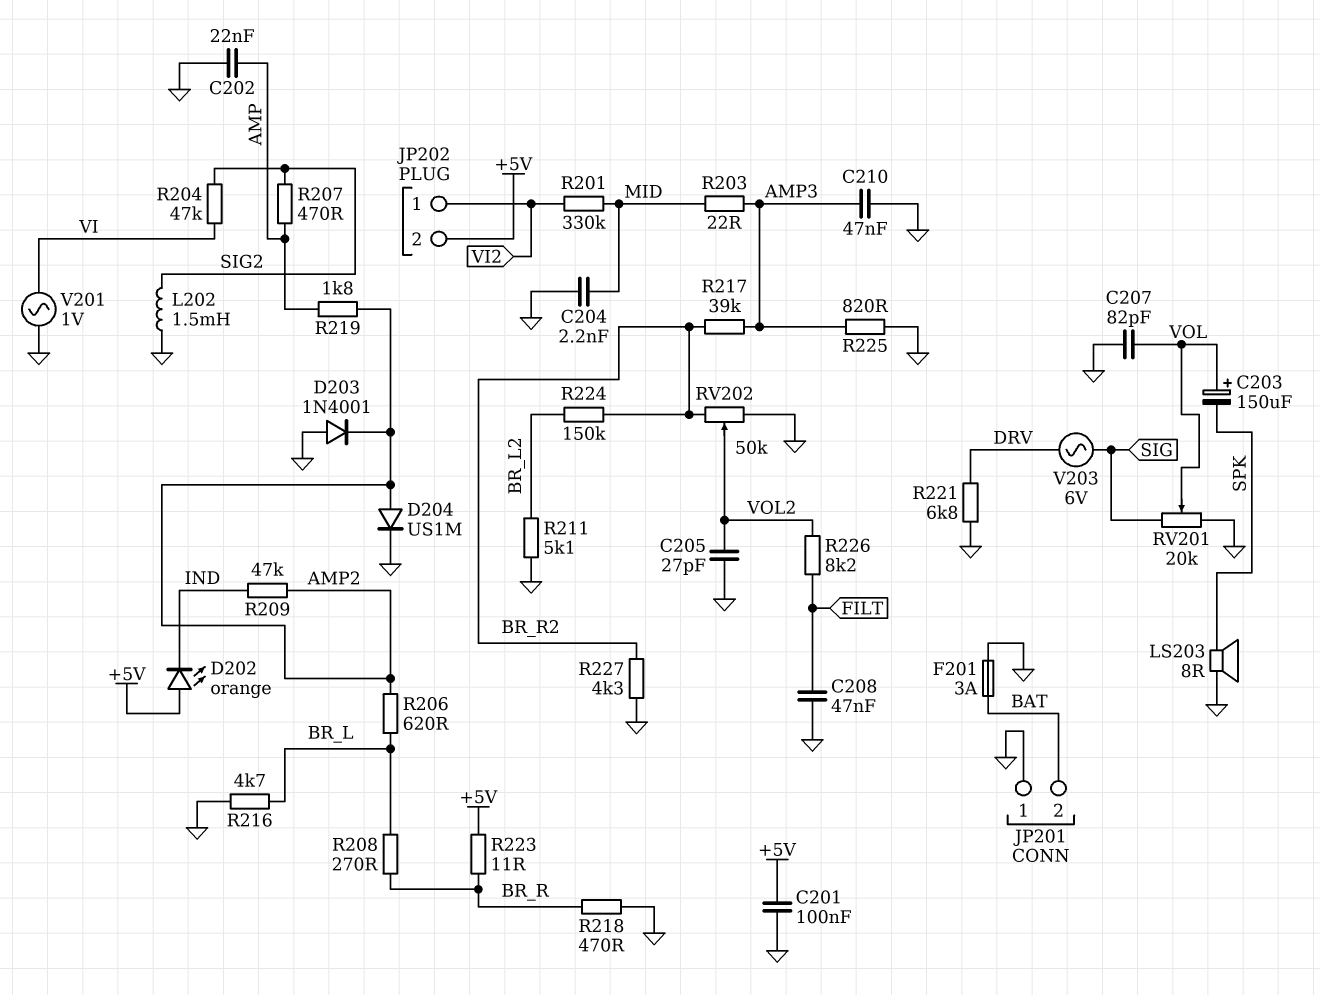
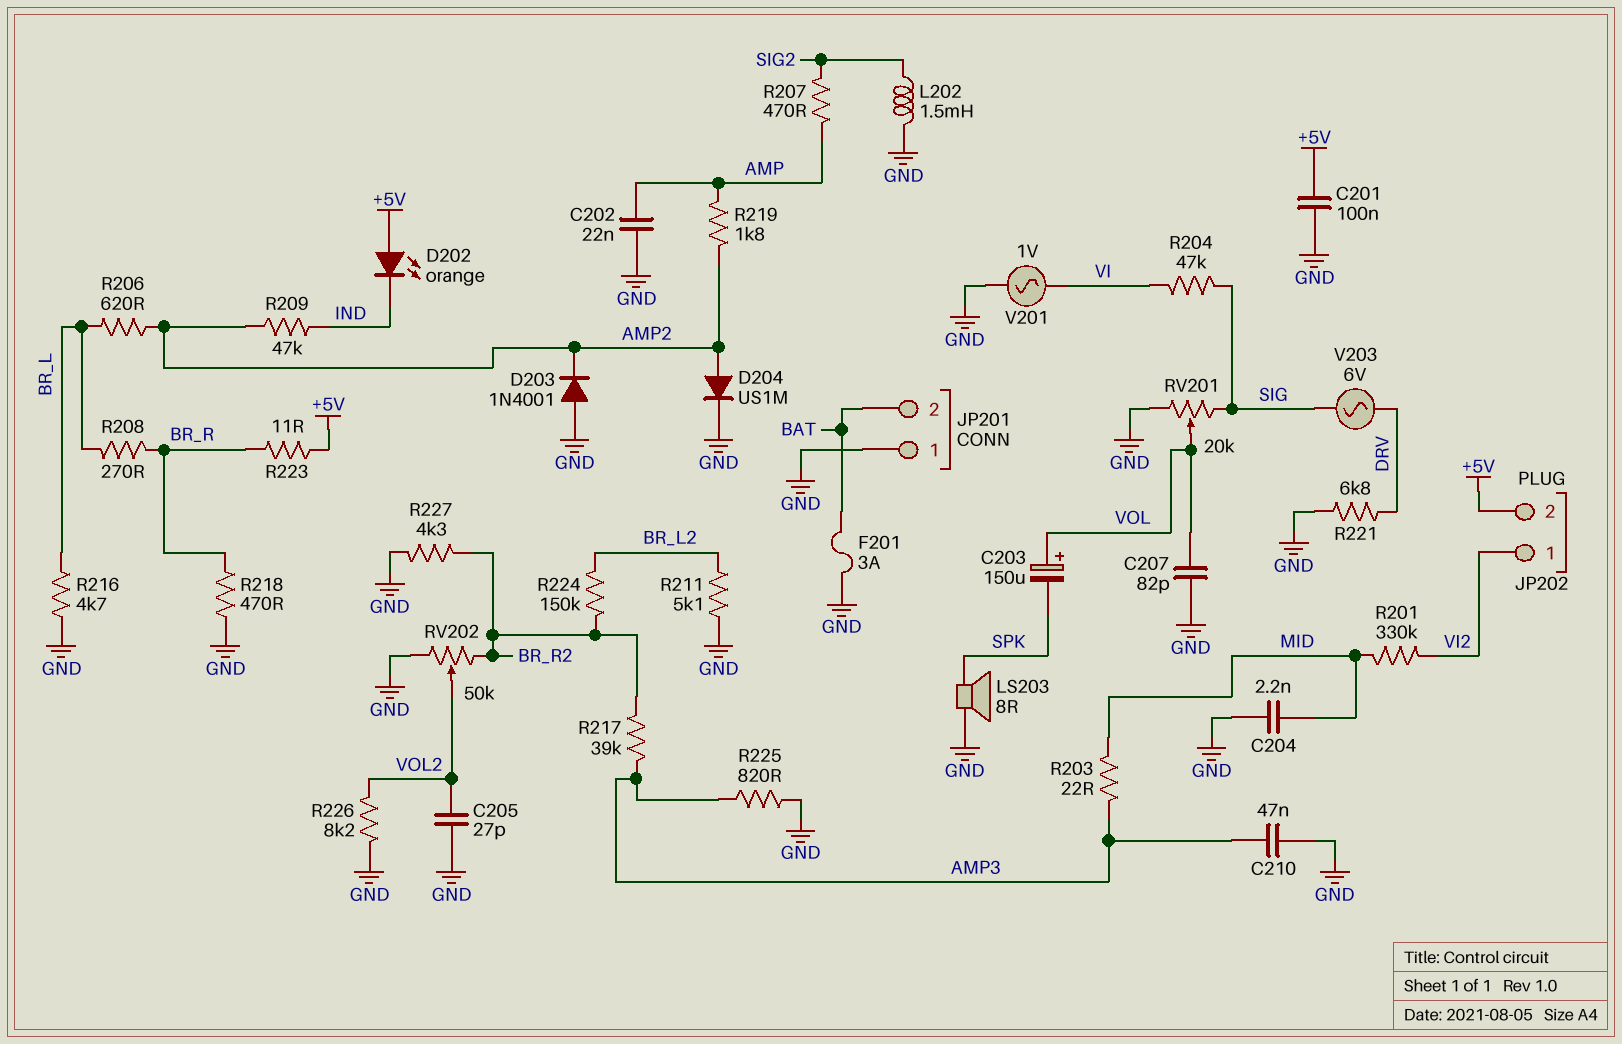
C208: 47nF (FILT, GND) -> none
R204: 47k (SIG2, VI) -> 47k (SIG, VI)
R226: 8.2k (FILT, VOL2) -> 8.2k (GND, VOL2)

